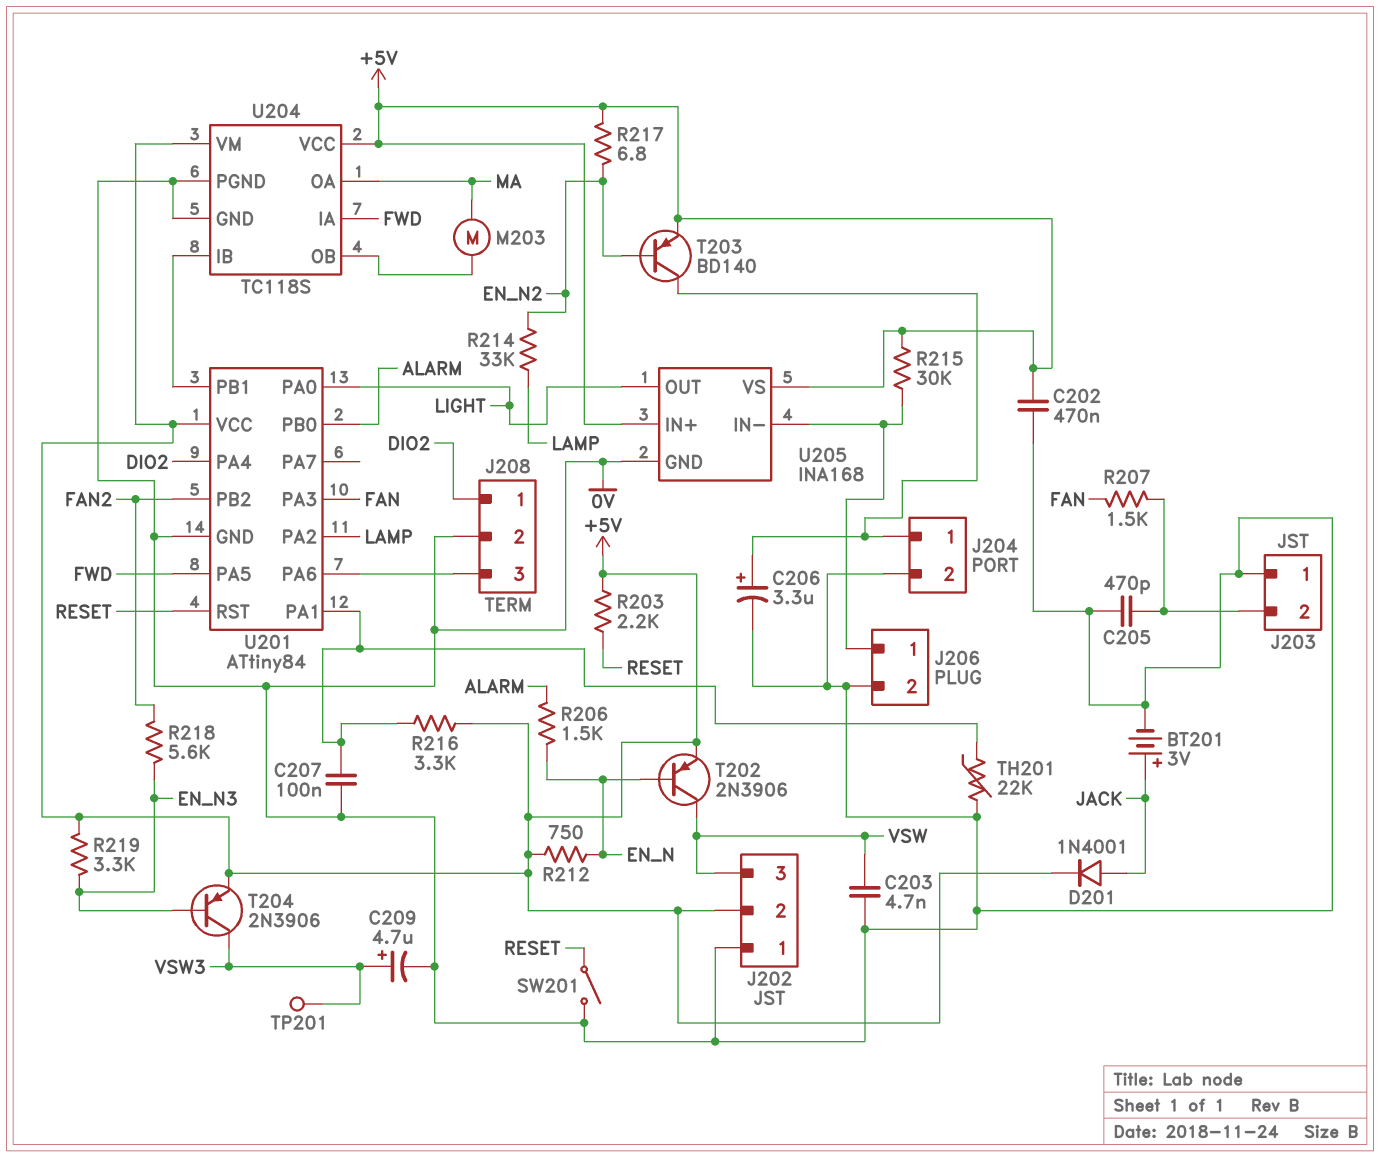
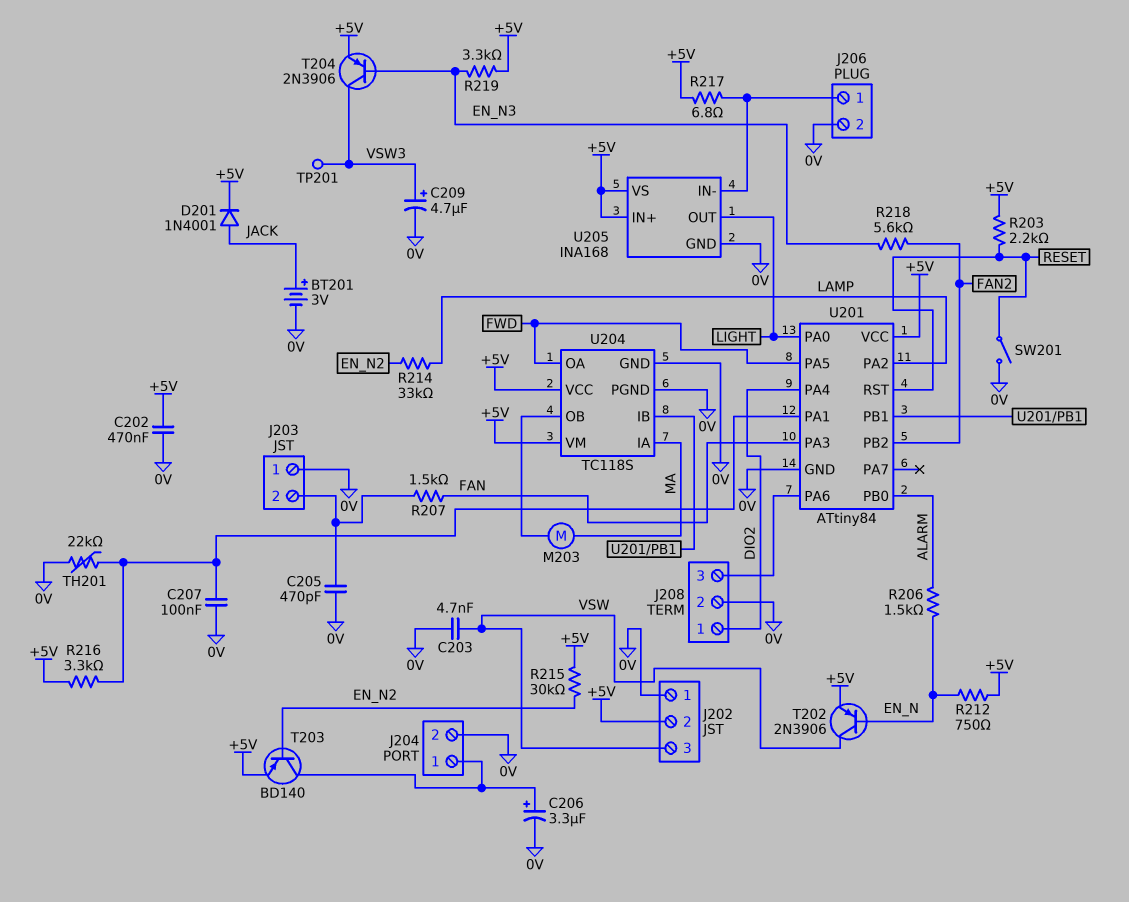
R215: 30k (+5V, J206/1) -> 30k (+5V, EN_N2)
R217: 6.8 (+5V, EN_N2) -> 6.8 (+5V, J206/1)
U204 pin IA: FWD -> MA
U204 pin OA: MA -> FWD

